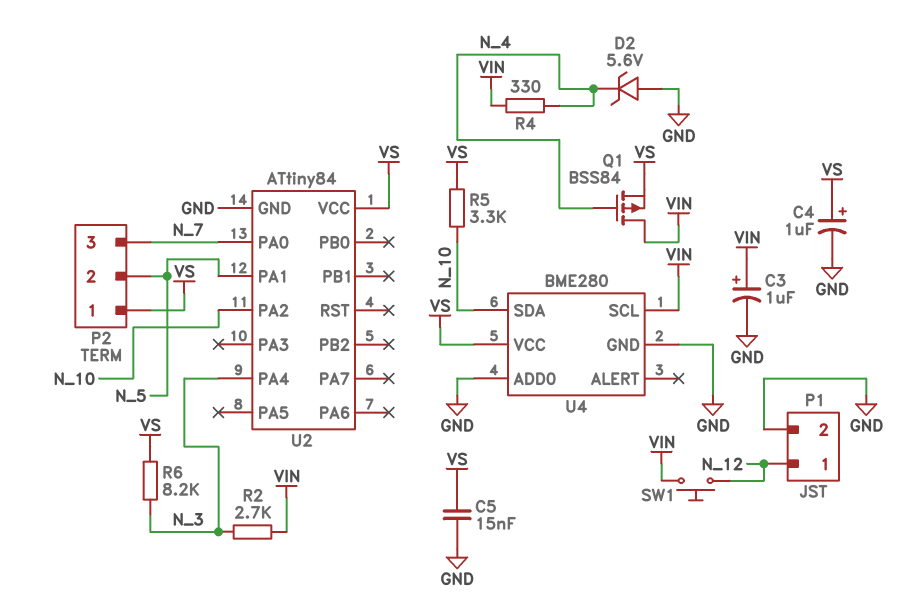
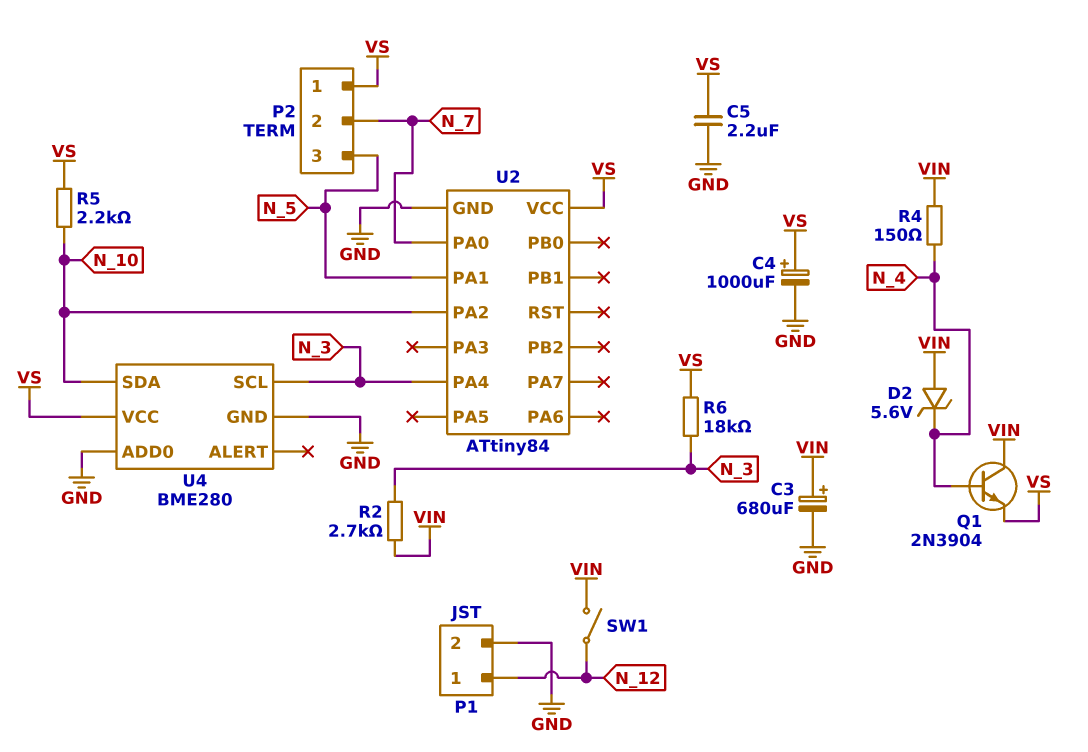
C3: 1uF (plus VIN, minus GND) -> 680uF (plus VIN, minus GND)
C4: 1uF (plus VS, minus GND) -> 1000uF (plus VS, minus GND)
C5: 15nF (GND, VS) -> 2.2uF (GND, VS)
D2: zener 5.6V (A GND, K N_4) -> zener 5.6V (A VIN, K N_4)
P2 pin 2: N_5 -> N_7
P2 pin 3: N_7 -> N_5
Q1: PMOS BSS84 (G N_4, D VIN, S VS) -> NPN 2N3904 (B N_4, C VIN, E VS)
R4: 330 (N_4, VIN) -> 150 (N_4, VIN)
R5: 3.3k (N_10, VS) -> 2.2k (N_10, VS)
R6: 8.2k (N_3, VS) -> 18k (N_3, VS)
SW1: button (N_12, VIN) -> switch (N_12, VIN)
U4 pin SCL: VIN -> N_3

